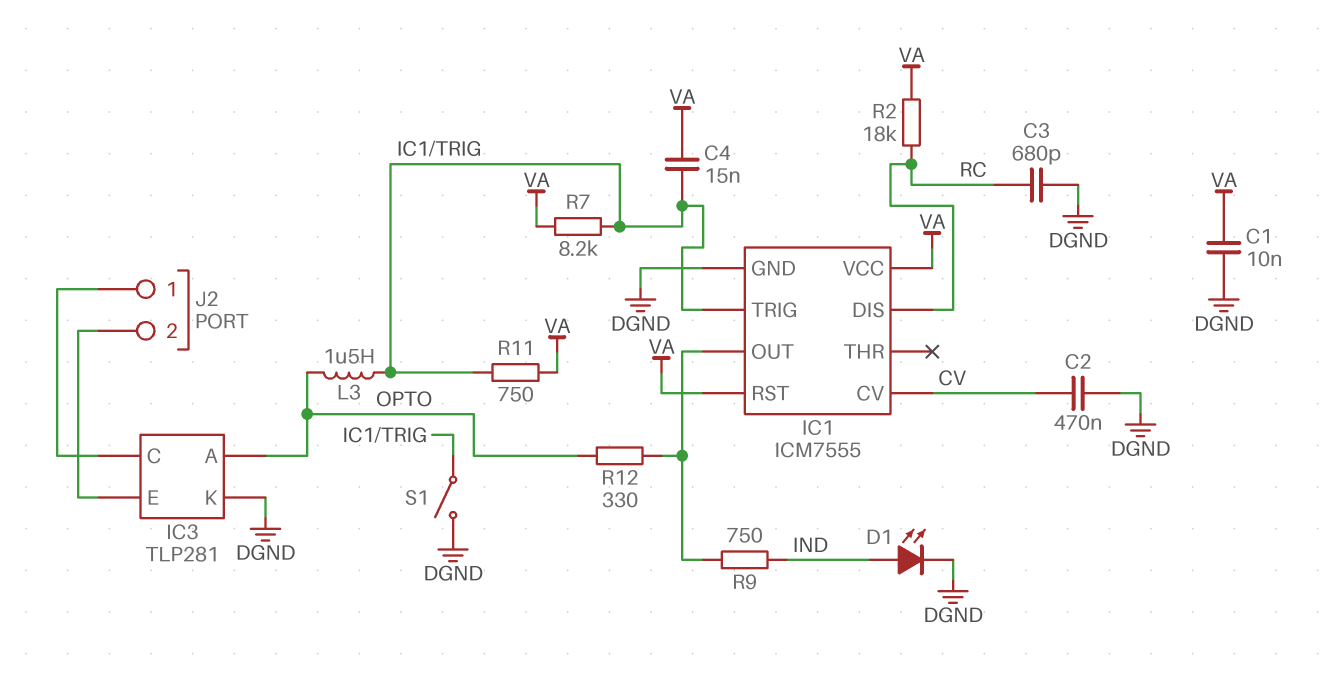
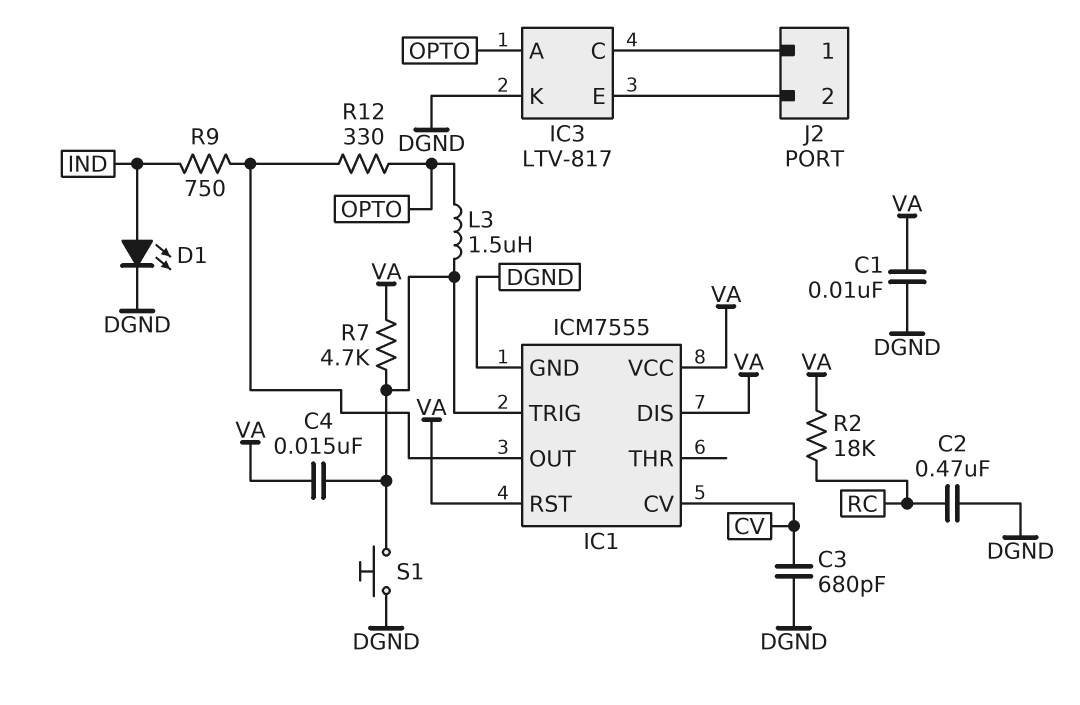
C2: 470nF (CV, DGND) -> 470nF (DGND, RC)
C3: 680pF (DGND, RC) -> 680pF (CV, DGND)
IC1 pin DIS: RC -> VA
IC3: TLP281 -> LTV-817
R7: 8.2k (IC1/TRIG, VA) -> 4.7k (IC1/TRIG, VA)
R11: 750 (IC1/TRIG, VA) -> none
S1: switch (DGND, IC1/TRIG) -> button (DGND, IC1/TRIG)

